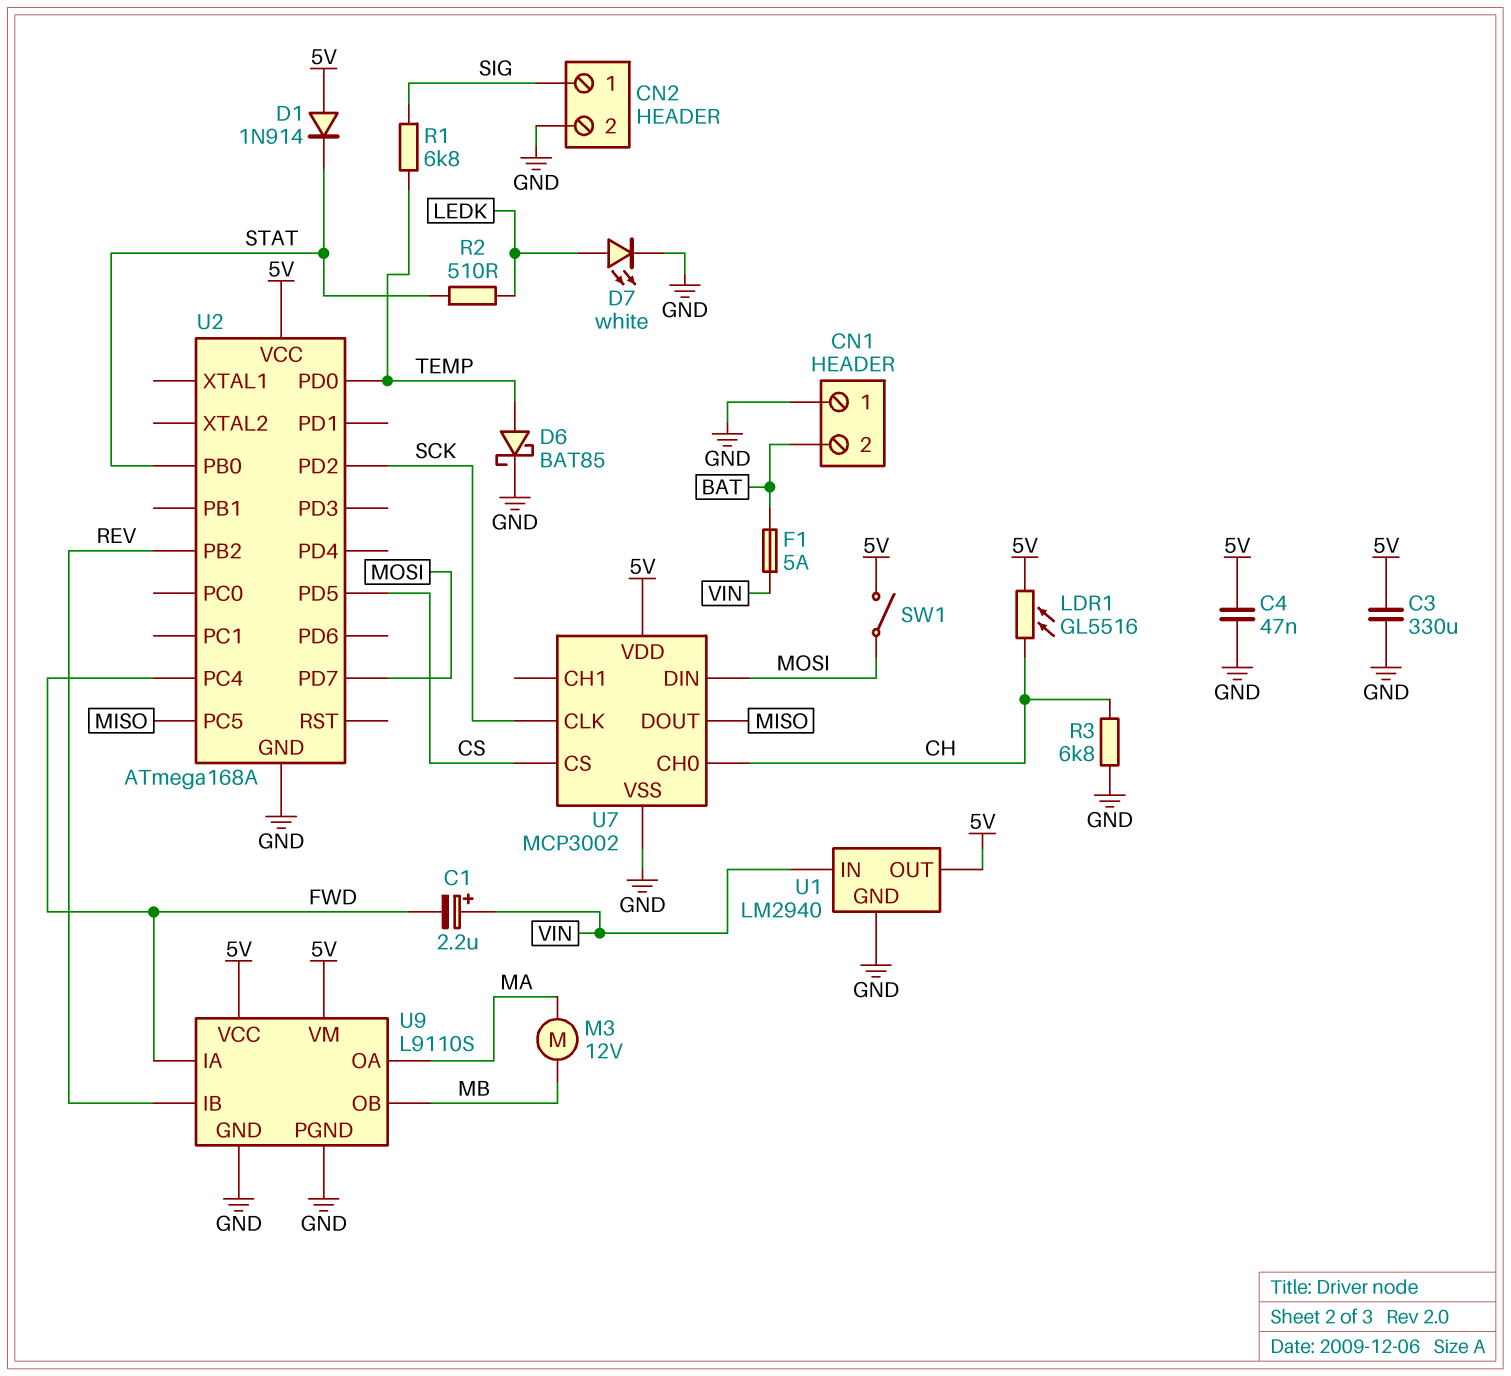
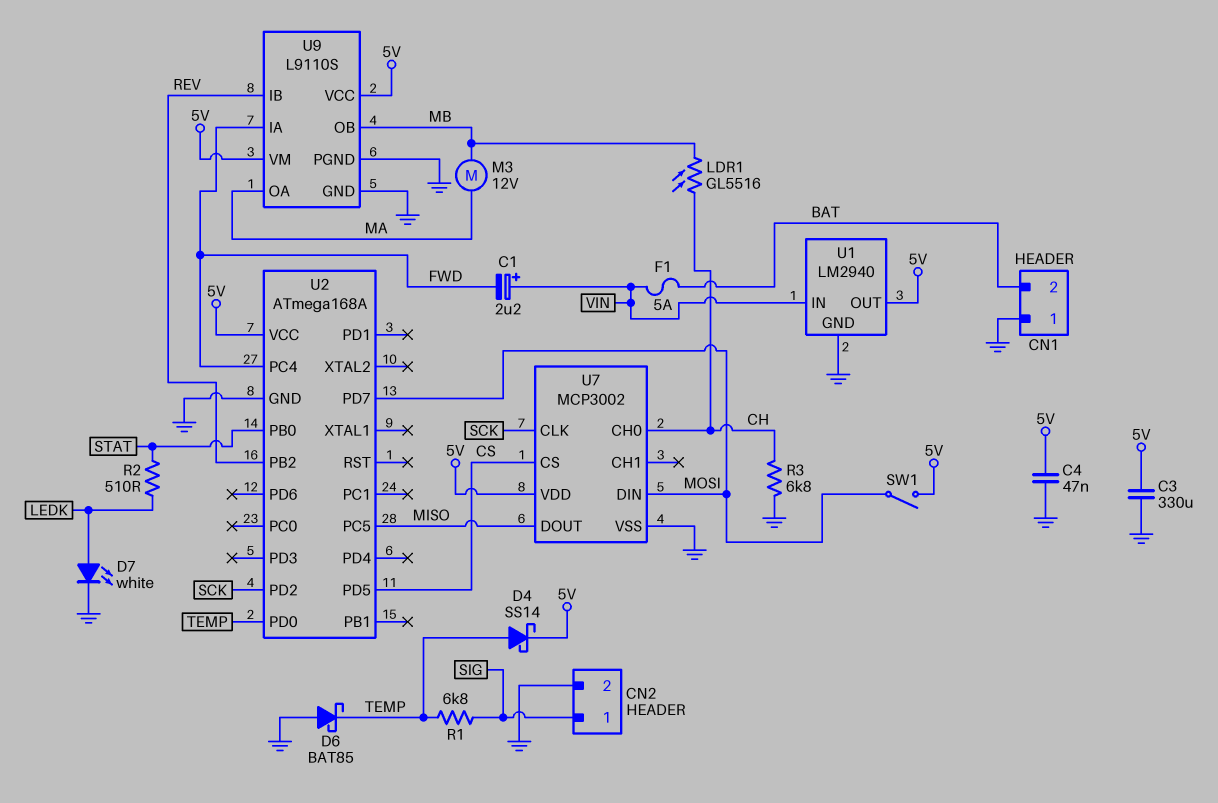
D1: diode 1N914 (A 5V, K STAT) -> none
D4: none -> schottky SS14 (A TEMP, K 5V)
D6: schottky BAT85 (A TEMP, K GND) -> schottky BAT85 (A GND, K TEMP)
LDR1: GL5516 (5V, CH) -> GL5516 (CH, MB)

